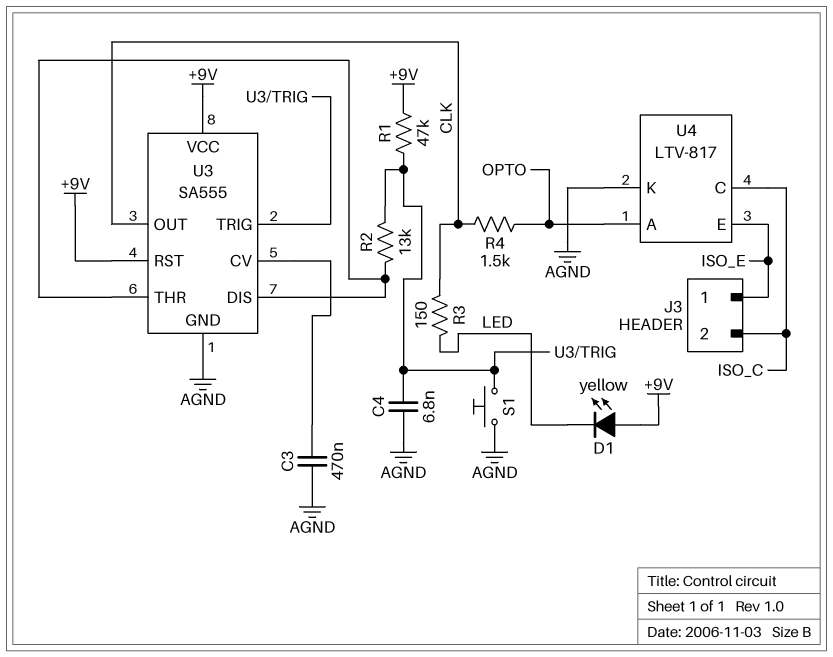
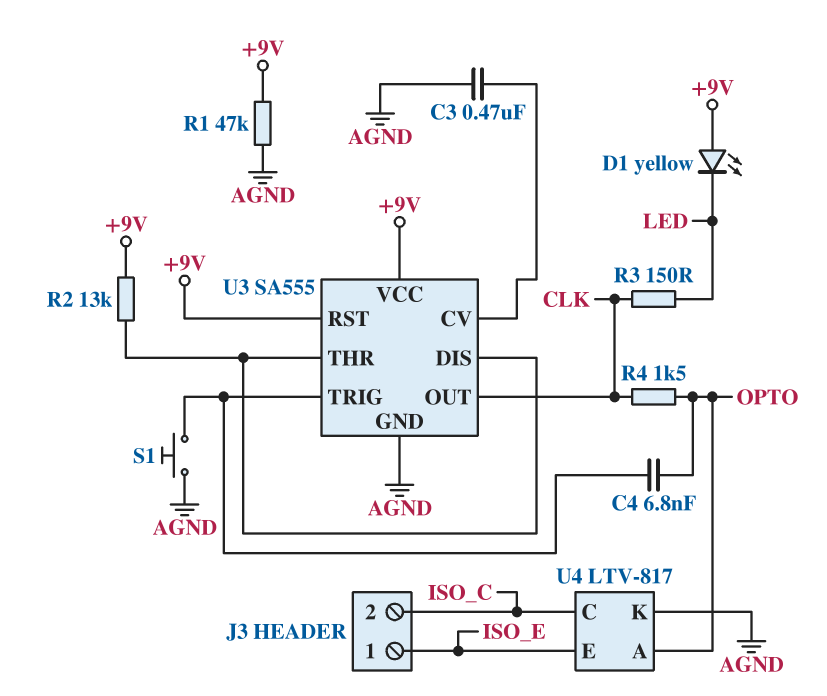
C4: 6.8nF (AGND, U3/TRIG) -> 6.8nF (OPTO, U3/TRIG)
R1: 47k (+9V, U3/TRIG) -> 47k (+9V, AGND)
R2: 13k (U3/DIS, U3/TRIG) -> 13k (+9V, U3/DIS)

